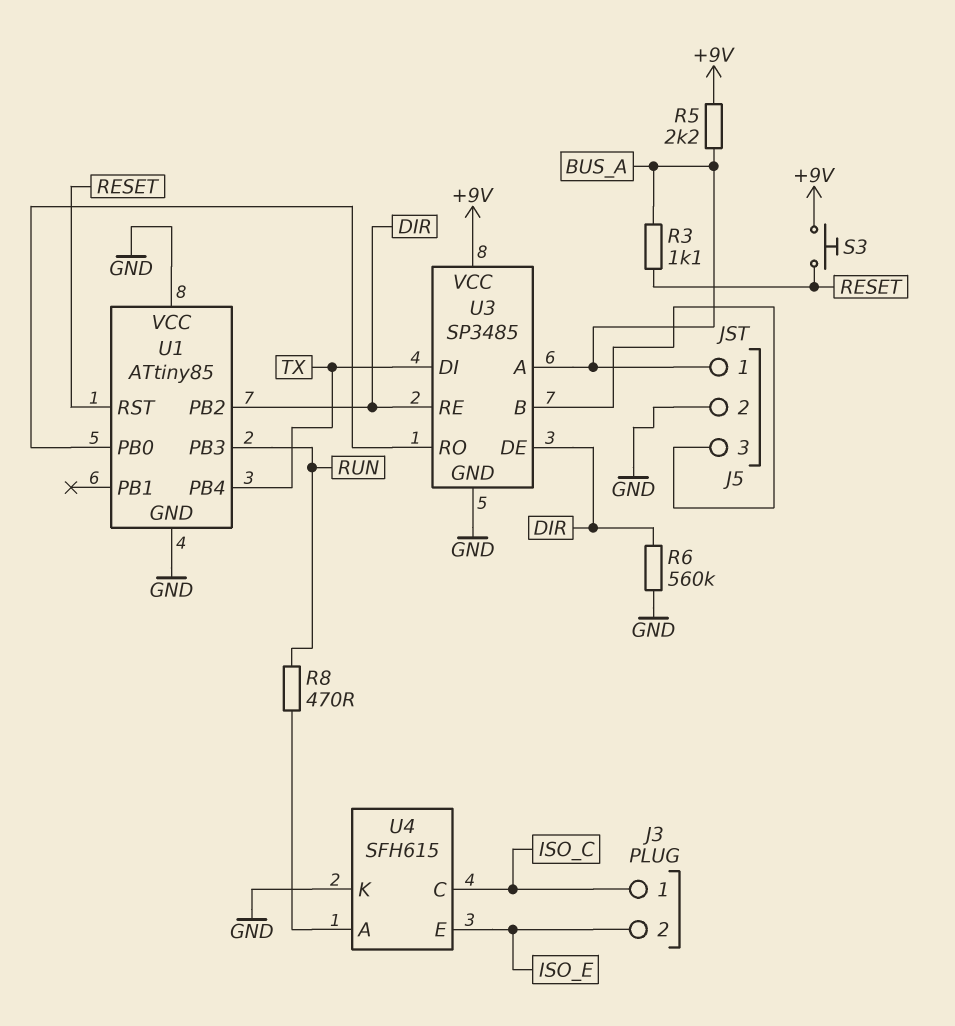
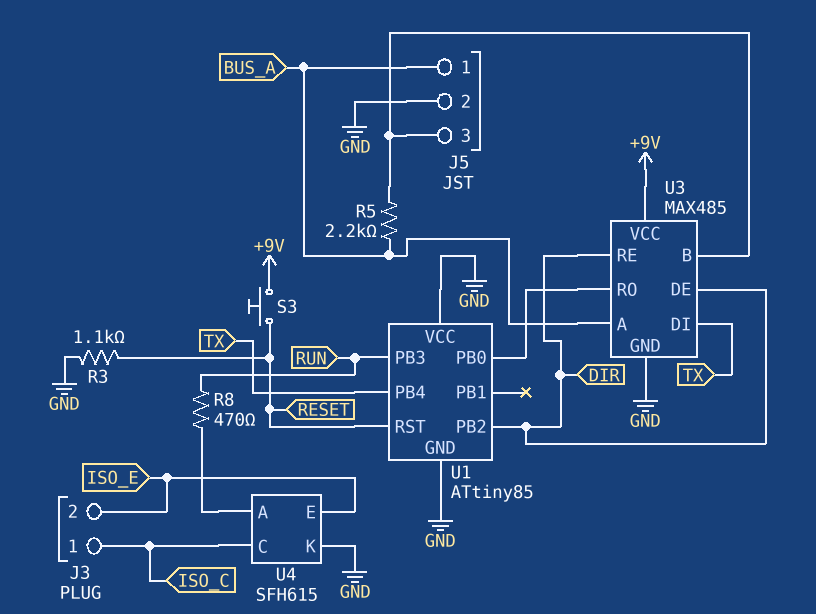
R3: 1.1k (BUS_A, RESET) -> 1.1k (GND, RESET)
R5: 2.2k (+9V, BUS_A) -> 2.2k (BUS_A, J5/3)
R6: 560k (DIR, GND) -> none
U3: SP3485 -> MAX485

